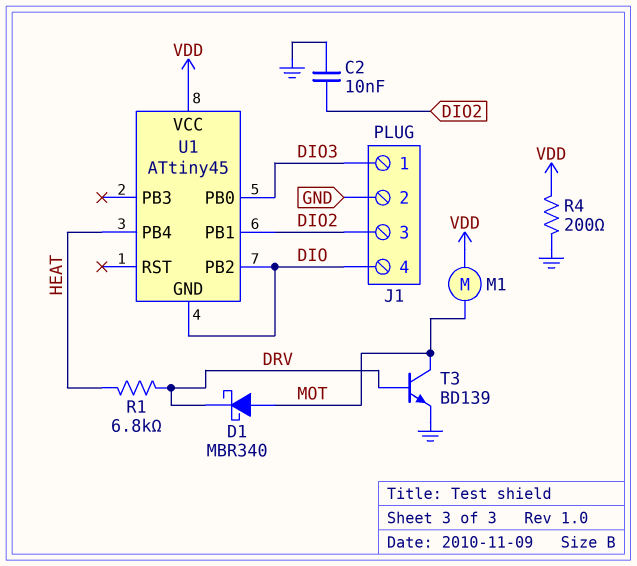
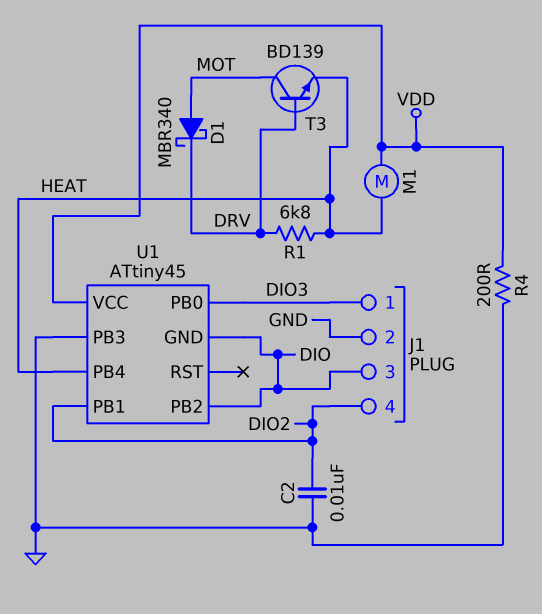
J1 pin 3: DIO2 -> DIO
J1 pin 4: DIO -> DIO2
M1: motor (MOT, VDD) -> motor (HEAT, VDD)
T3: NPN BD139 (B DRV, C MOT, E GND) -> NPN BD139 (B DRV, C MOT, E HEAT)
U1 pin PB3: none -> GND

